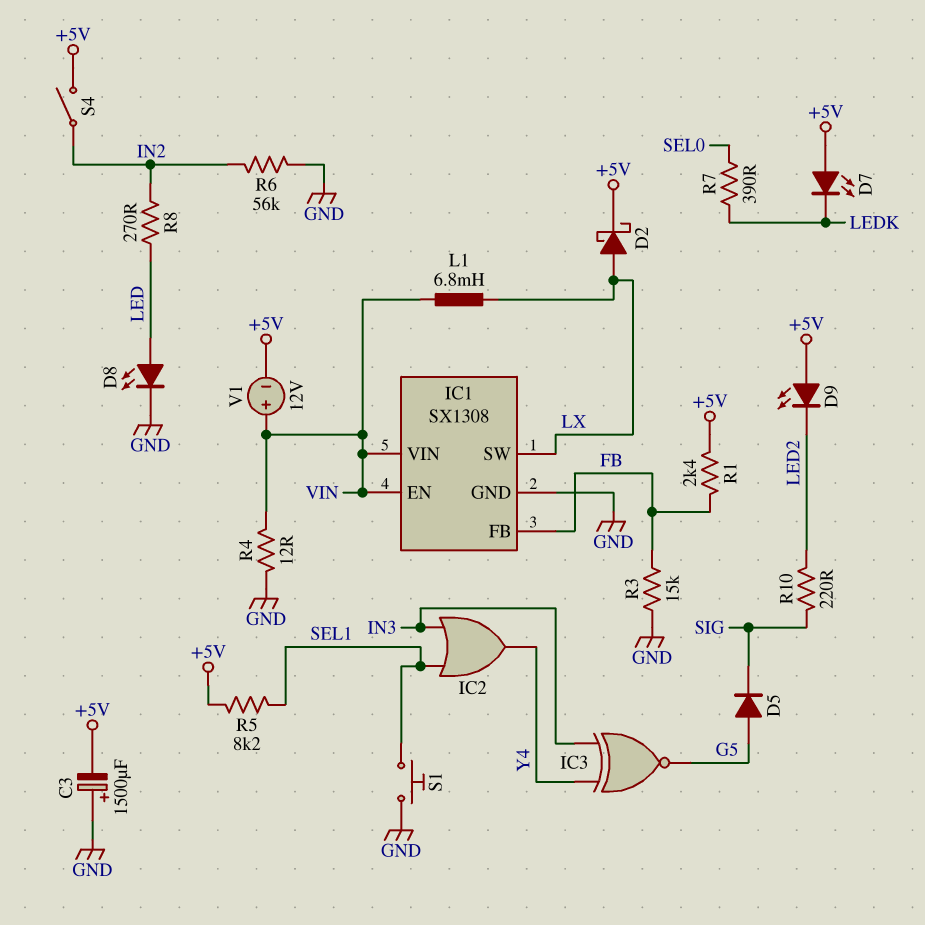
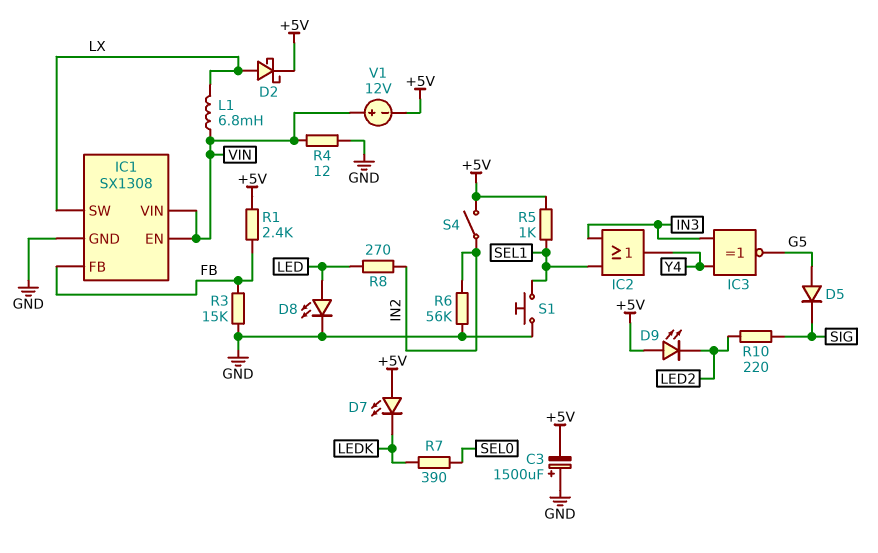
R5: 8.2k (+5V, SEL1) -> 1k (+5V, SEL1)

